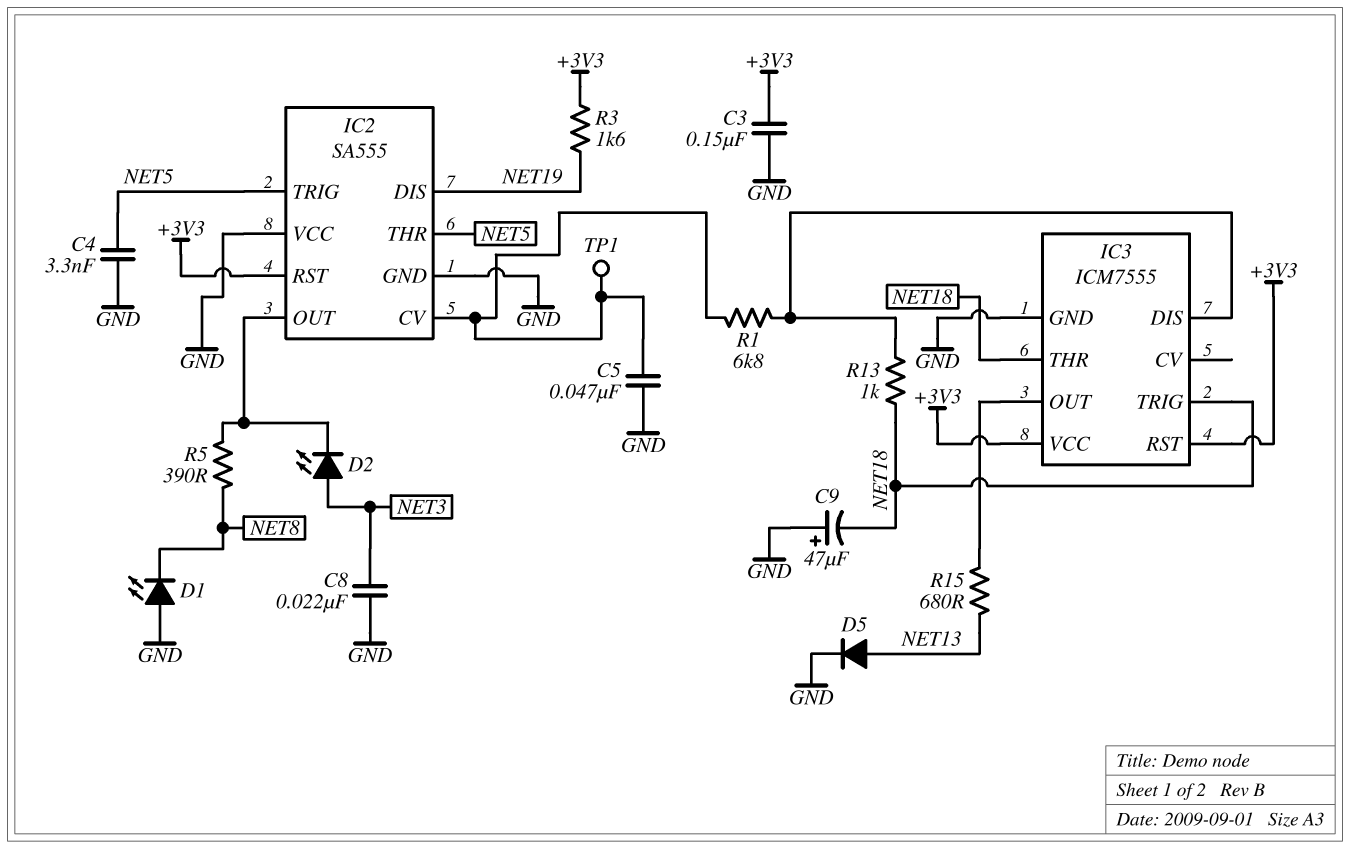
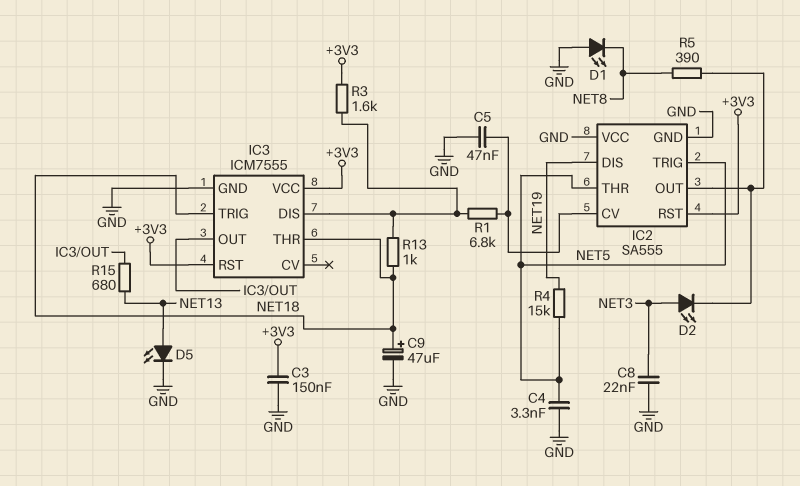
C9: 47uF (plus GND, minus NET18) -> 47uF (plus NET18, minus GND)
D5: diode (A NET13, K GND) -> LED (A NET13, K GND)
R3: 1.6k (+3V3, NET19) -> 1.6k (+3V3, IC3/DIS)
R4: none -> 15k (NET5, NET19)
TP1: test point (IC2/CV) -> none

